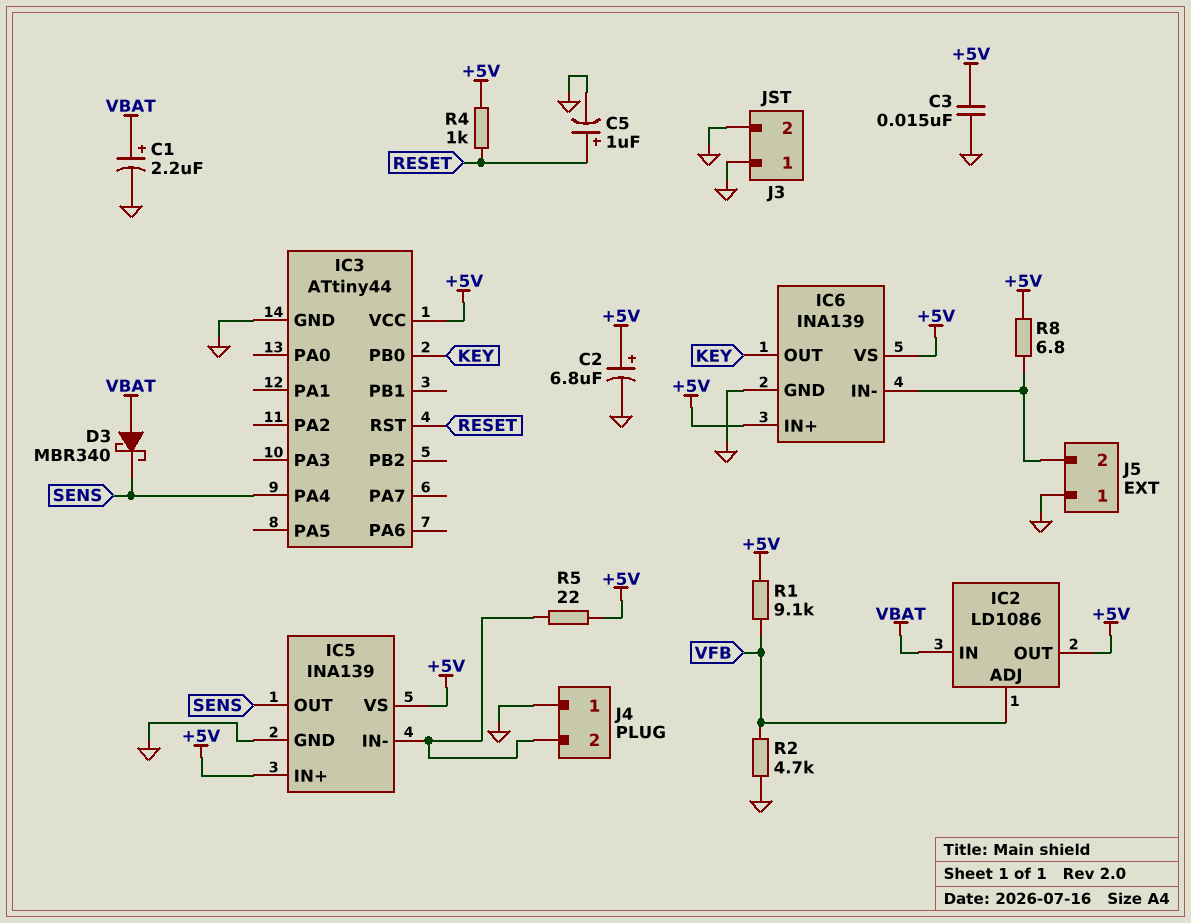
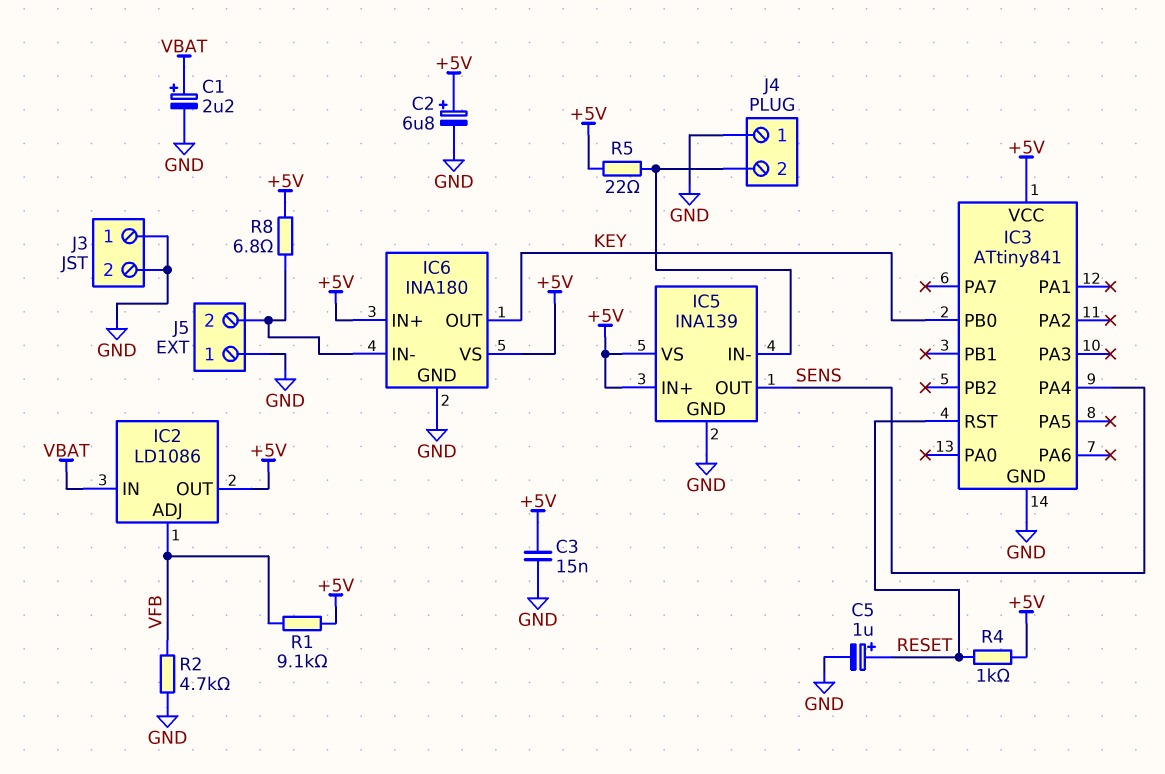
D3: schottky MBR340 (A VBAT, K SENS) -> none
IC3: ATtiny44 -> ATtiny841
IC6: INA139 -> INA180

